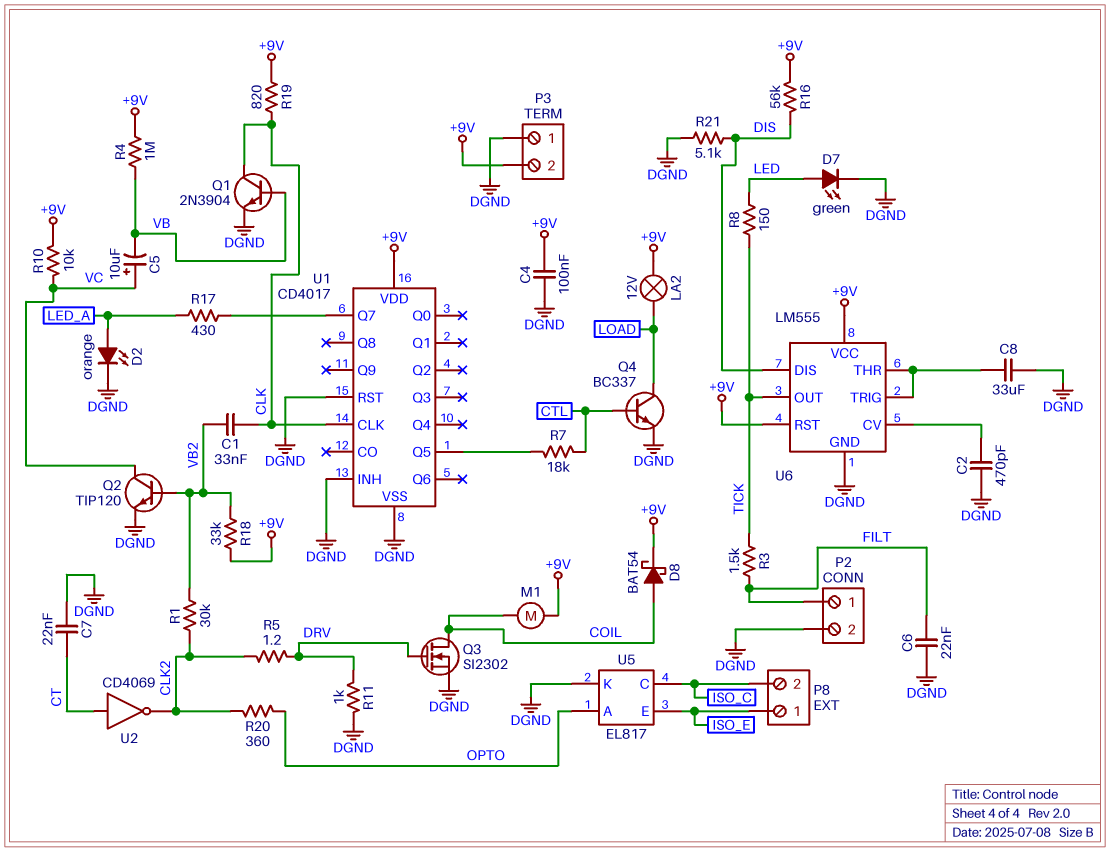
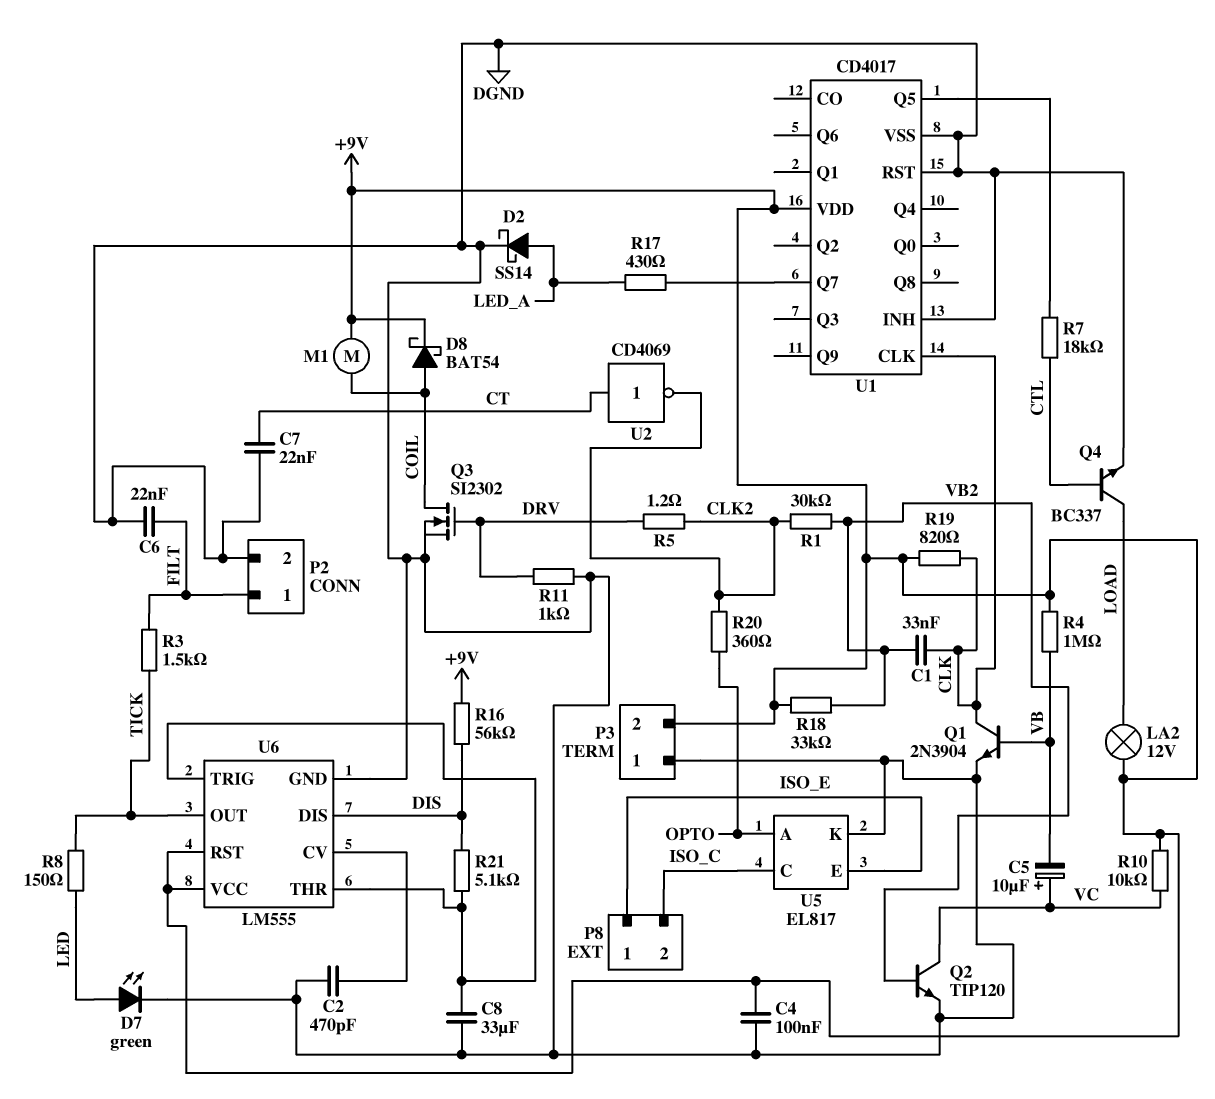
D2: LED orange (A LED_A, K DGND) -> schottky SS14 (A LED_A, K DGND)
R21: 5.1k (DGND, DIS) -> 5.1k (DIS, U6/THR)

